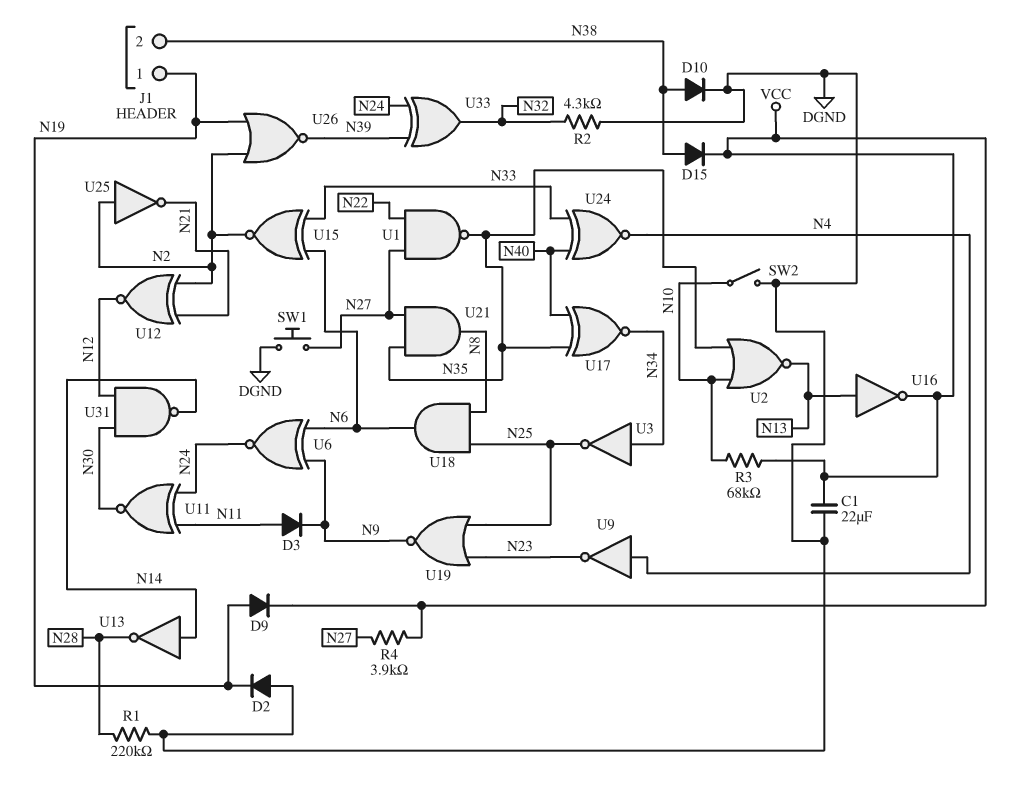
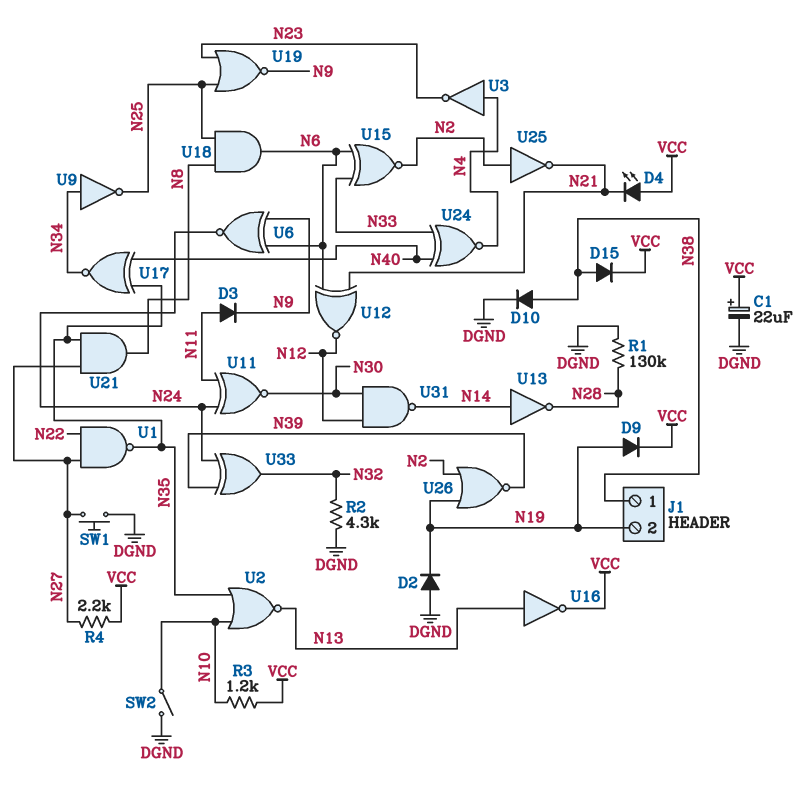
C1: 22uF (DGND, VCC) -> 22uF (plus VCC, minus DGND)
D4: none -> LED (A VCC, K N21)
J1 pin 1: N19 -> N38
J1 pin 2: N38 -> N19
R1: 220k (DGND, N28) -> 130k (DGND, N28)
R3: 68k (N10, VCC) -> 1.2k (N10, VCC)
R4: 3.9k (N27, VCC) -> 2.2k (N27, VCC)
U3: NOT (in N34, out N25) -> NOT (in N4, out N23)
U9: NOT (in N4, out N23) -> NOT (in N34, out N25)
U12: XNOR (in N2, in N21, out N12) -> XNOR (in N6, in N21, out N12)

